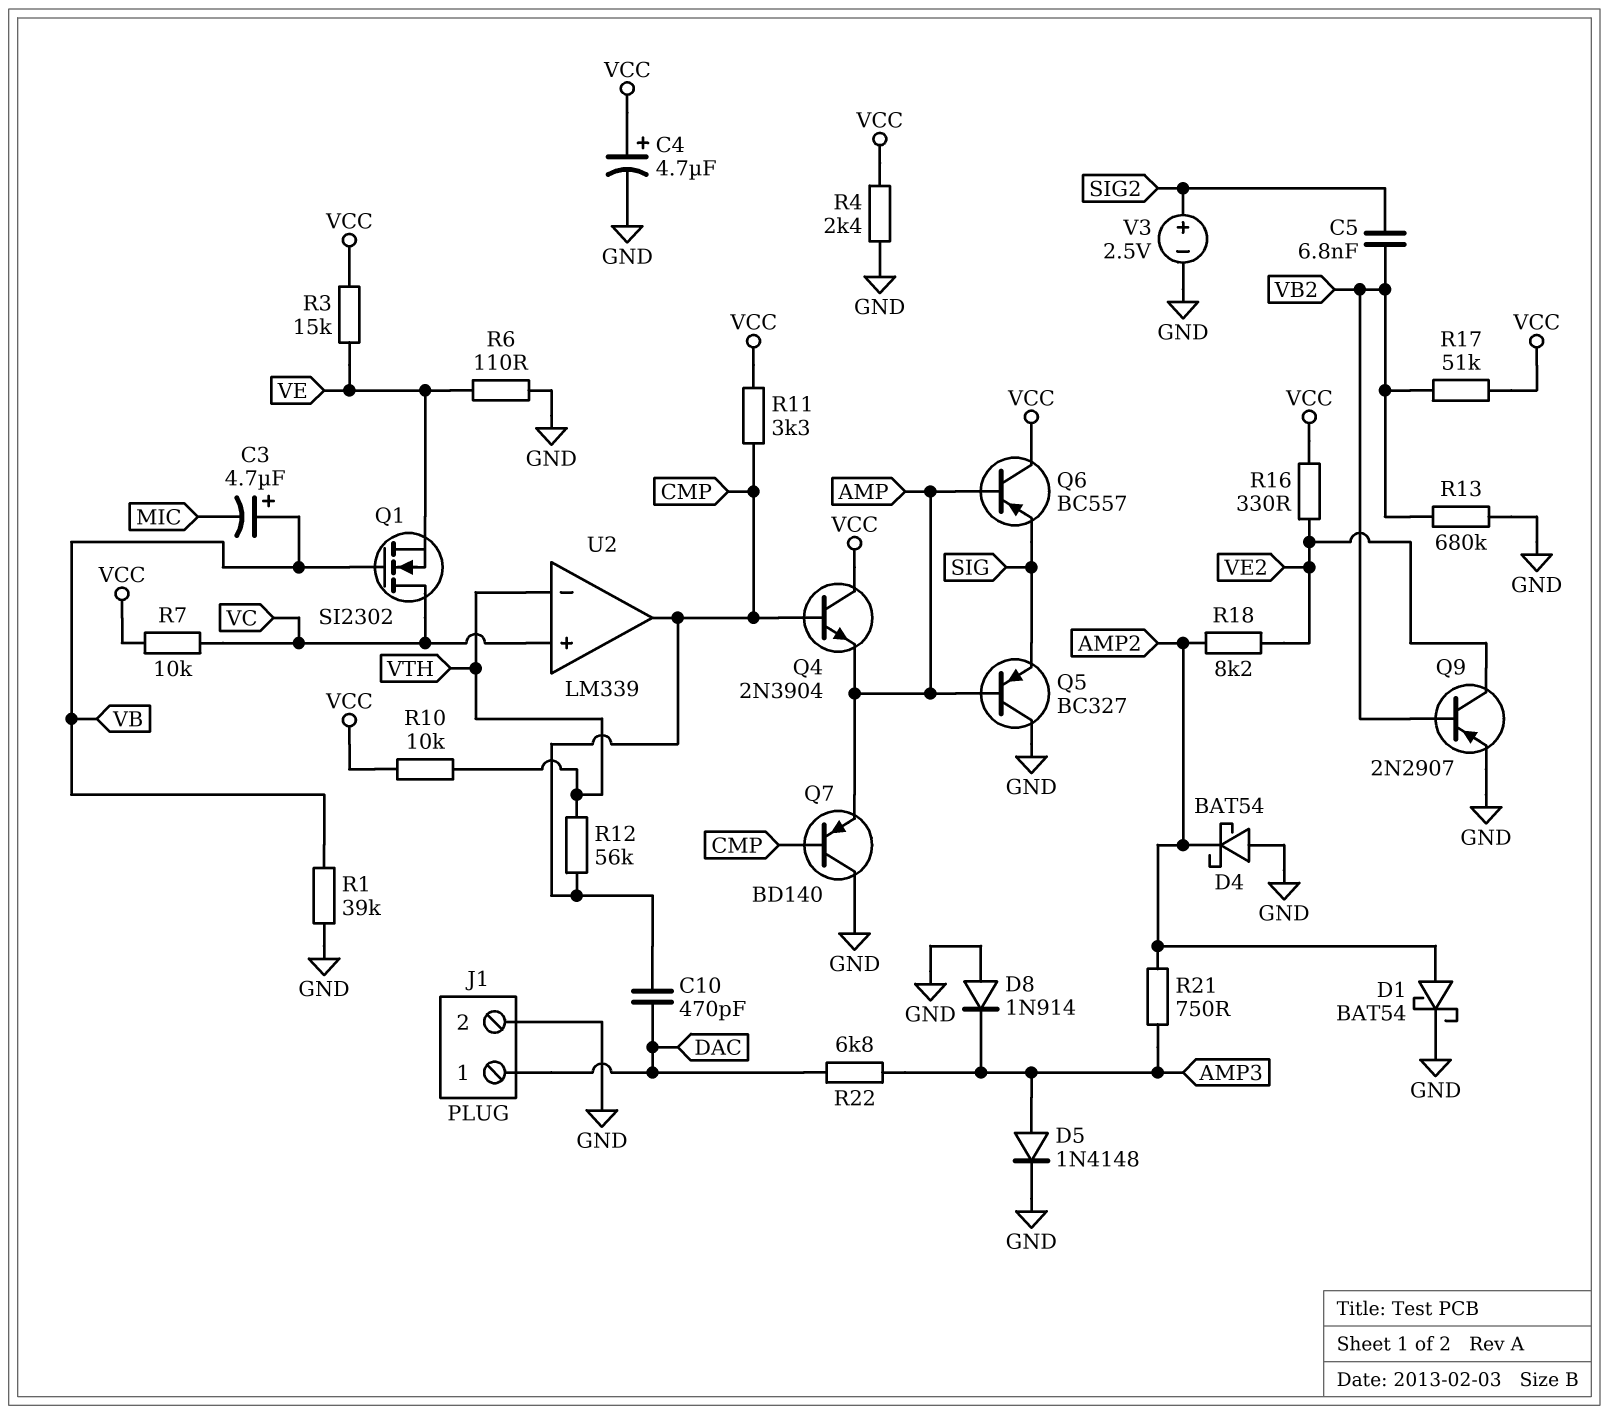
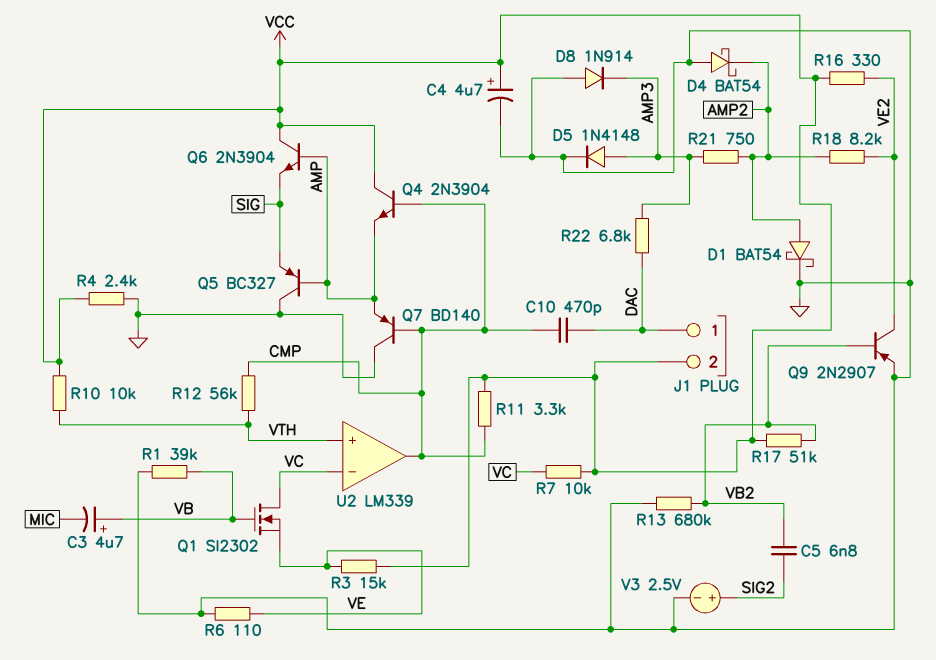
J1 pin 2: GND -> VCC
Q6: PNP BC557 (B AMP, C VCC, E SIG) -> NPN 2N3904 (B AMP, C VCC, E SIG)
U2 pin in+: VC -> VTH
U2 pin in-: VTH -> VC

